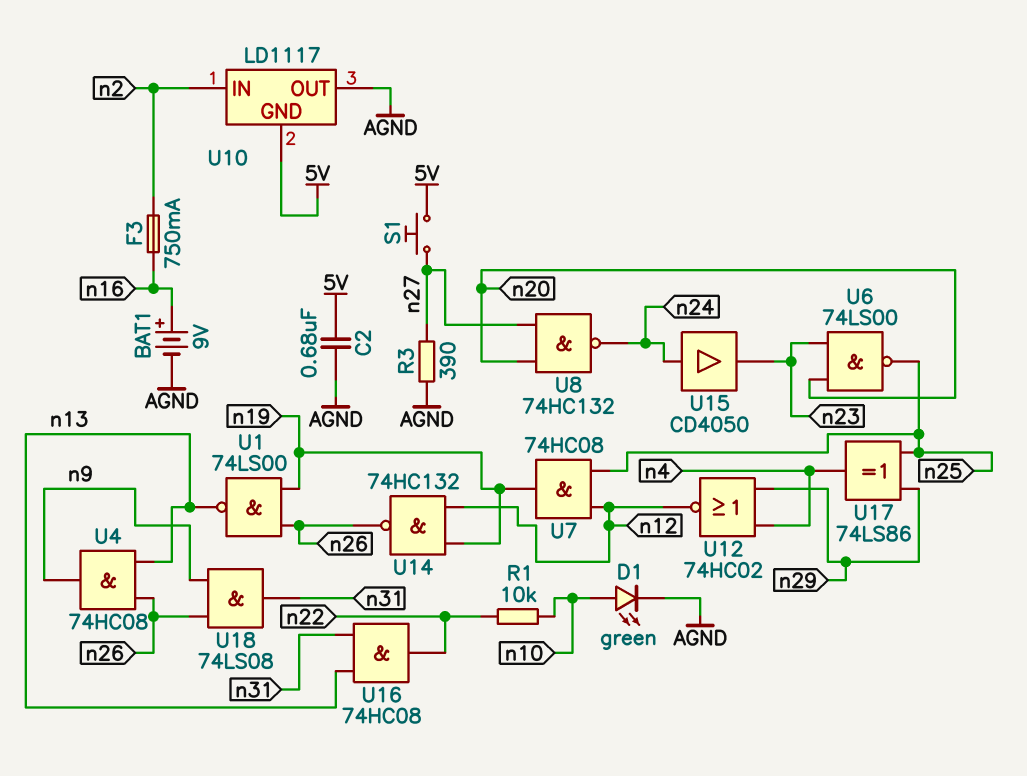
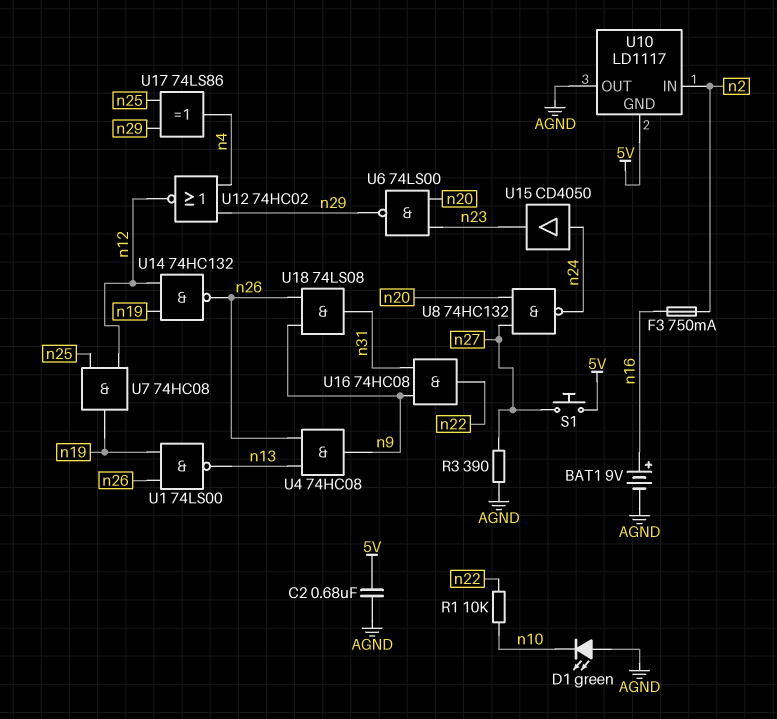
D1: LED green (A n10, K AGND) -> LED green (A AGND, K n10)
U6: NAND 74LS00 (in n20, in n23, out n25) -> NAND 74LS00 (in n20, in n23, out n29)
U16: AND 74HC08 (in n13, in n31, out n22) -> AND 74HC08 (in n9, in n31, out n22)

